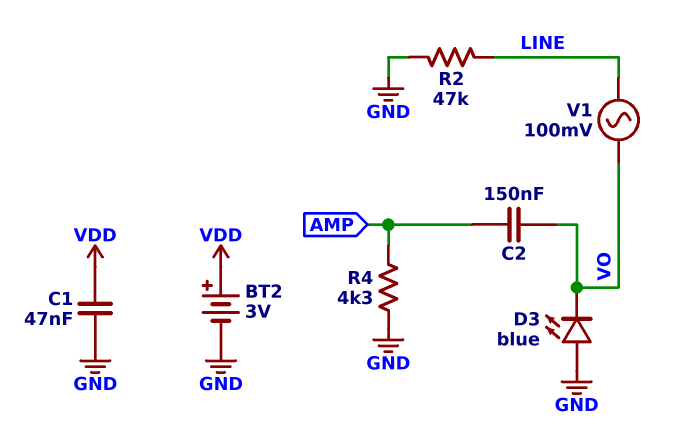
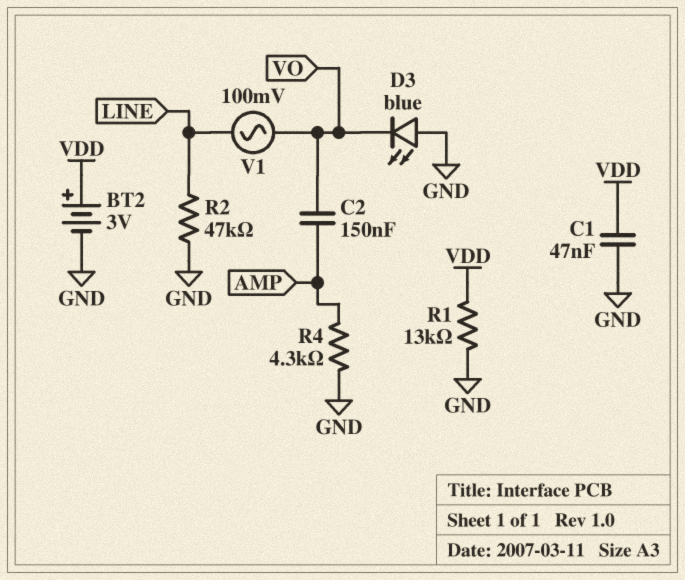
R1: none -> 13k (GND, VDD)

